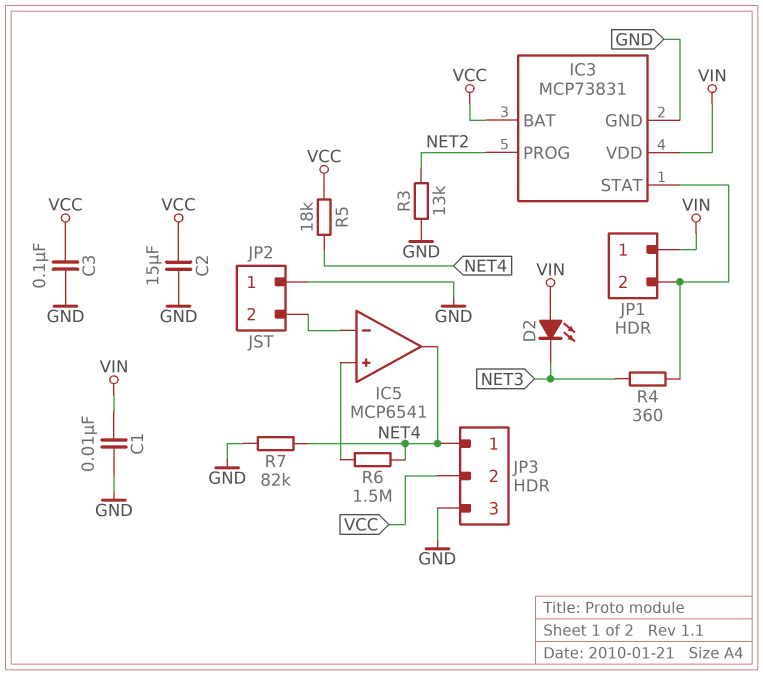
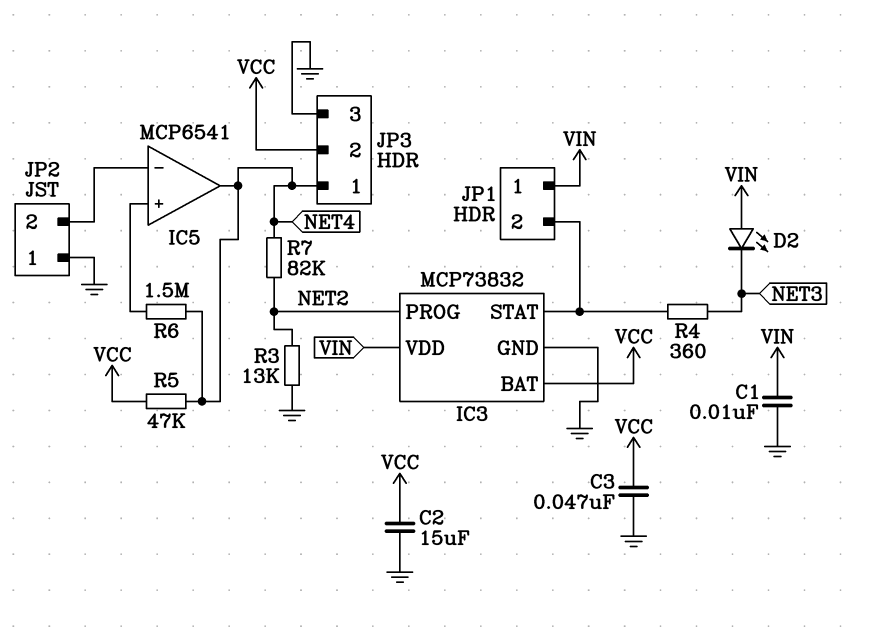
C3: 100nF (GND, VCC) -> 47nF (GND, VCC)
IC3: MCP73831 -> MCP73832
R5: 18k (NET4, VCC) -> 47k (NET4, VCC)
R7: 82k (GND, NET4) -> 82k (NET2, NET4)

